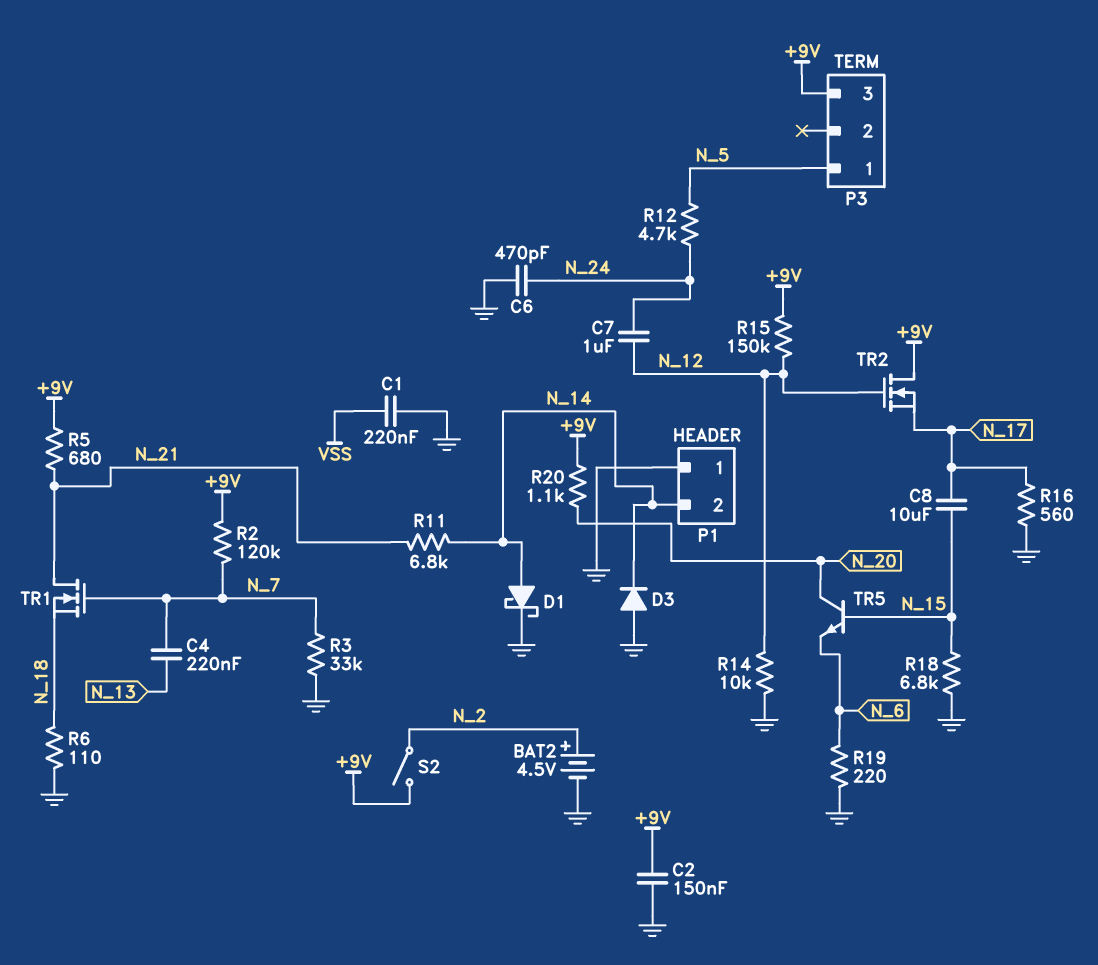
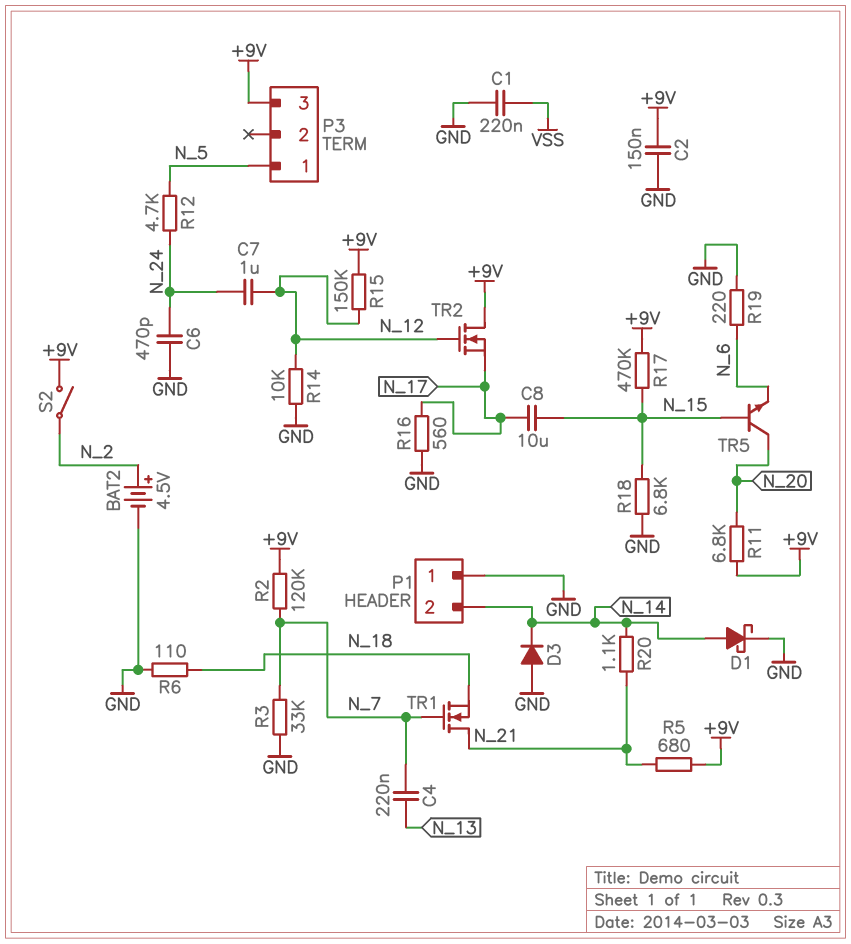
R11: 6.8k (N_14, N_21) -> 6.8k (+9V, N_20)
R17: none -> 470k (+9V, N_15)
R20: 1.1k (+9V, N_20) -> 1.1k (N_14, N_21)

